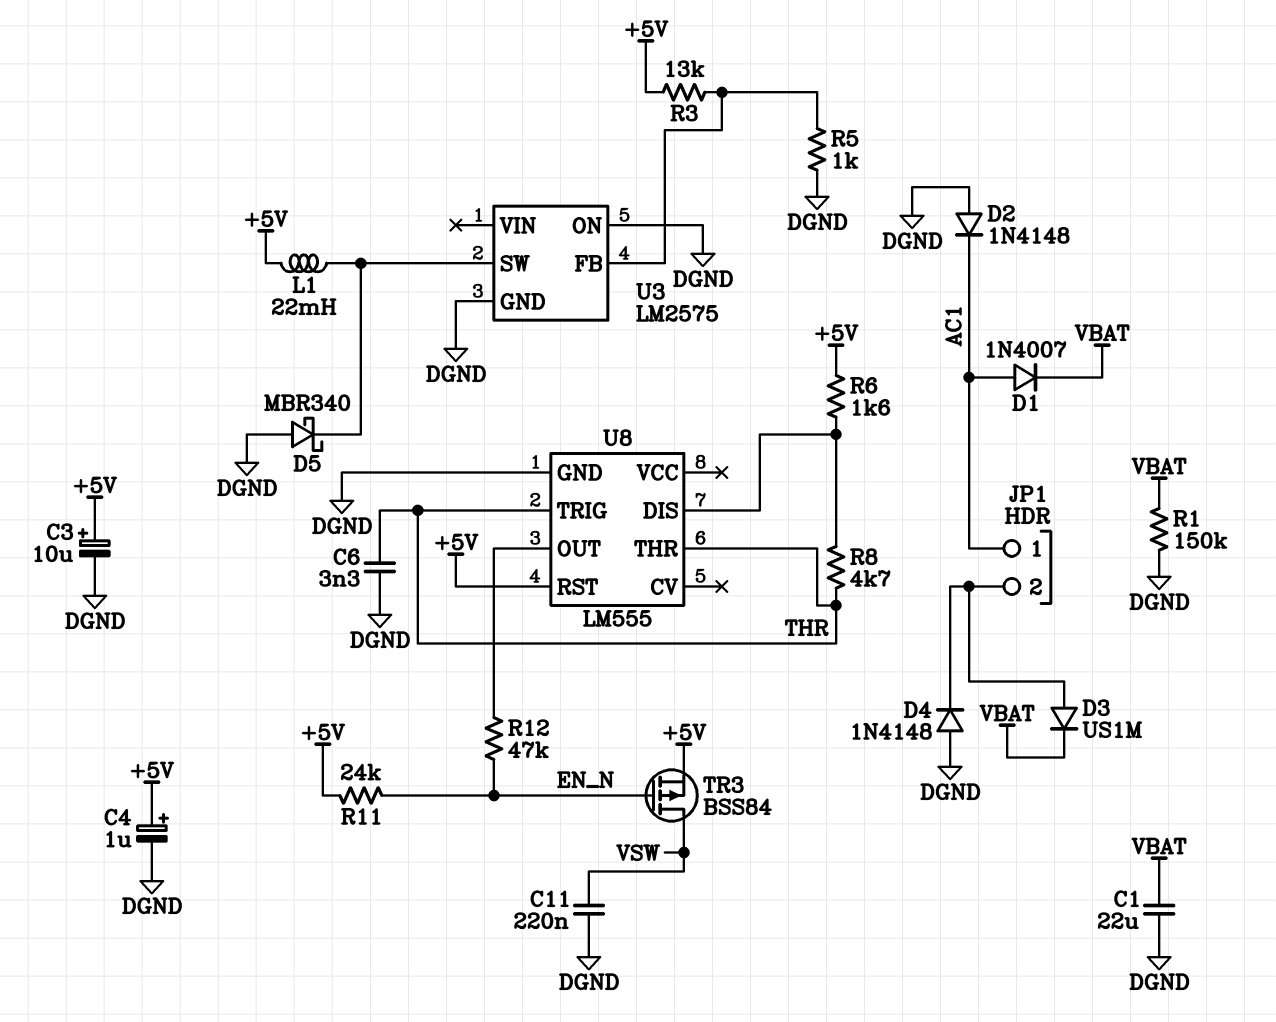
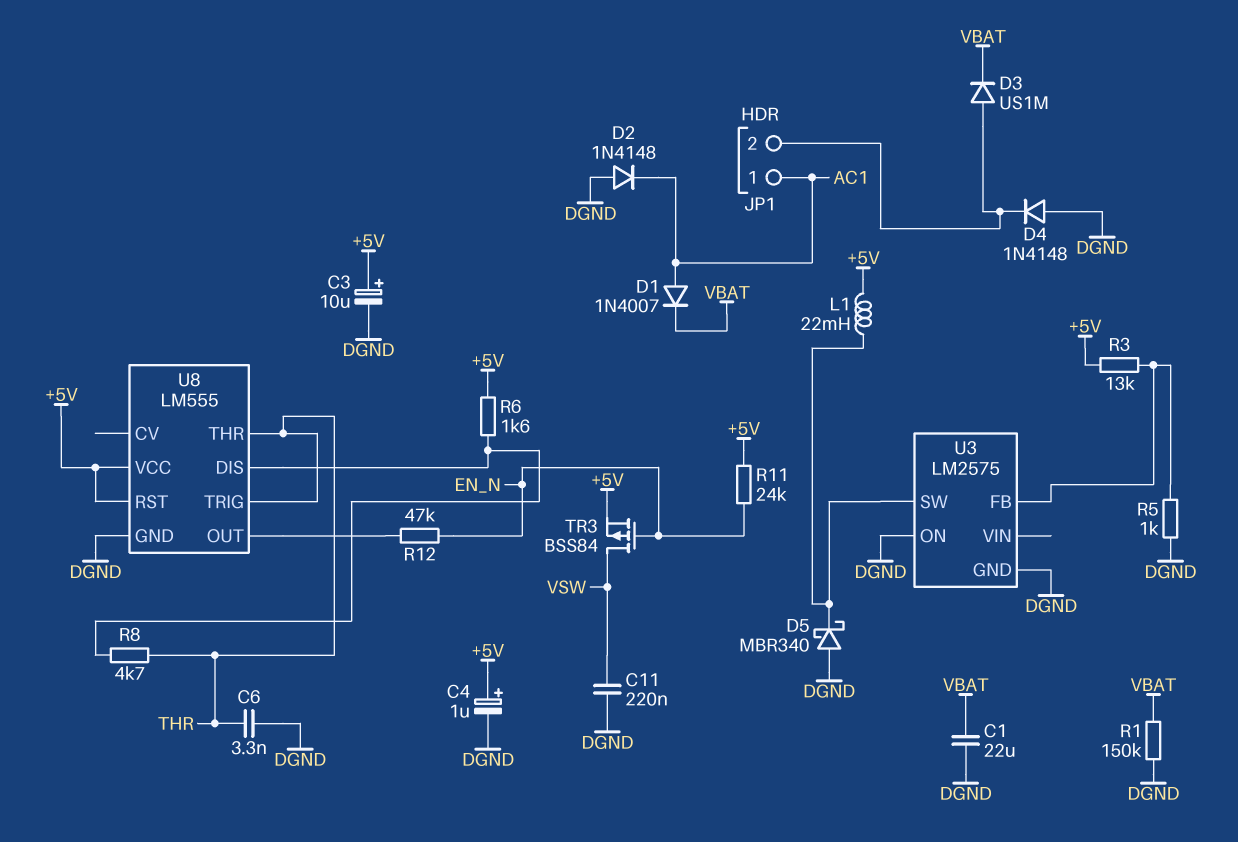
U8 pin VCC: none -> +5V

